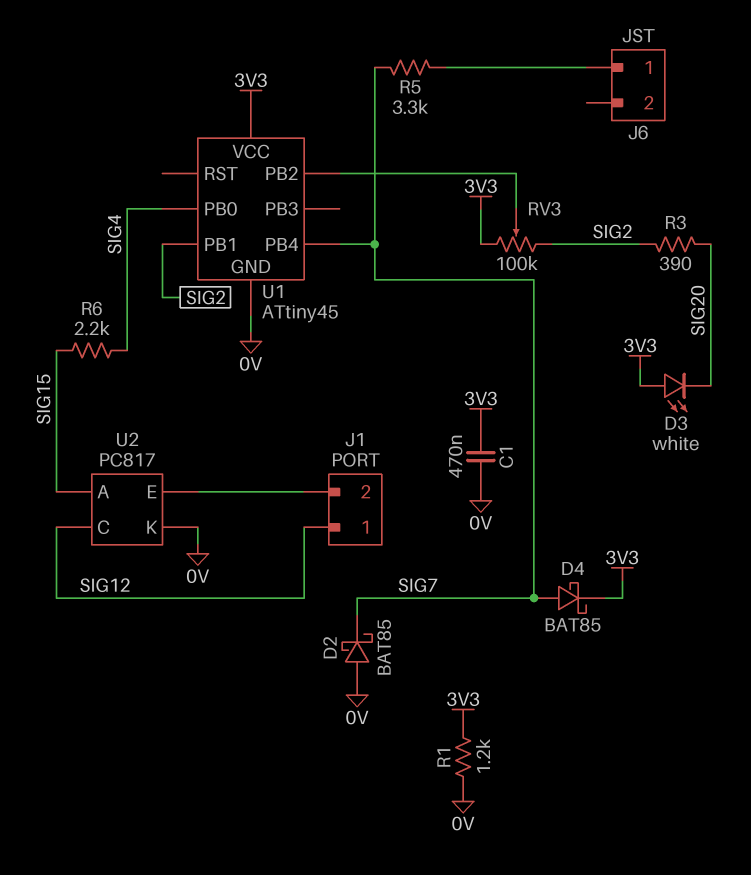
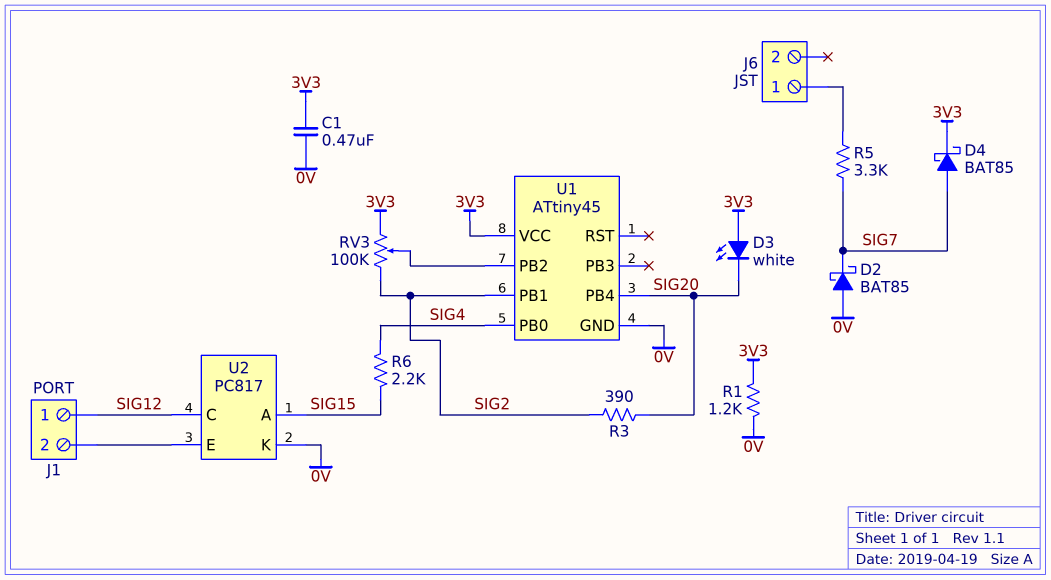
U1 pin PB4: SIG7 -> SIG20

